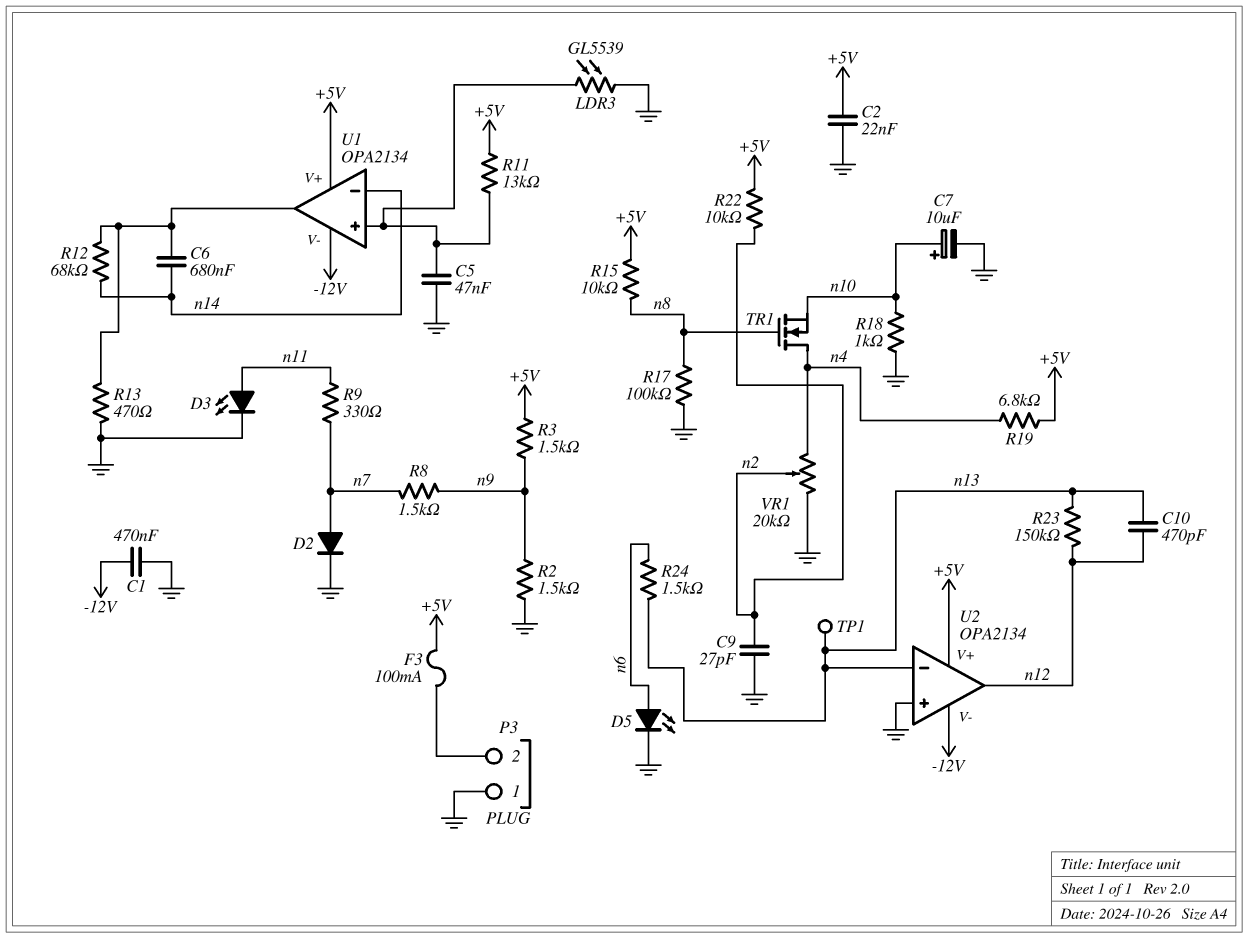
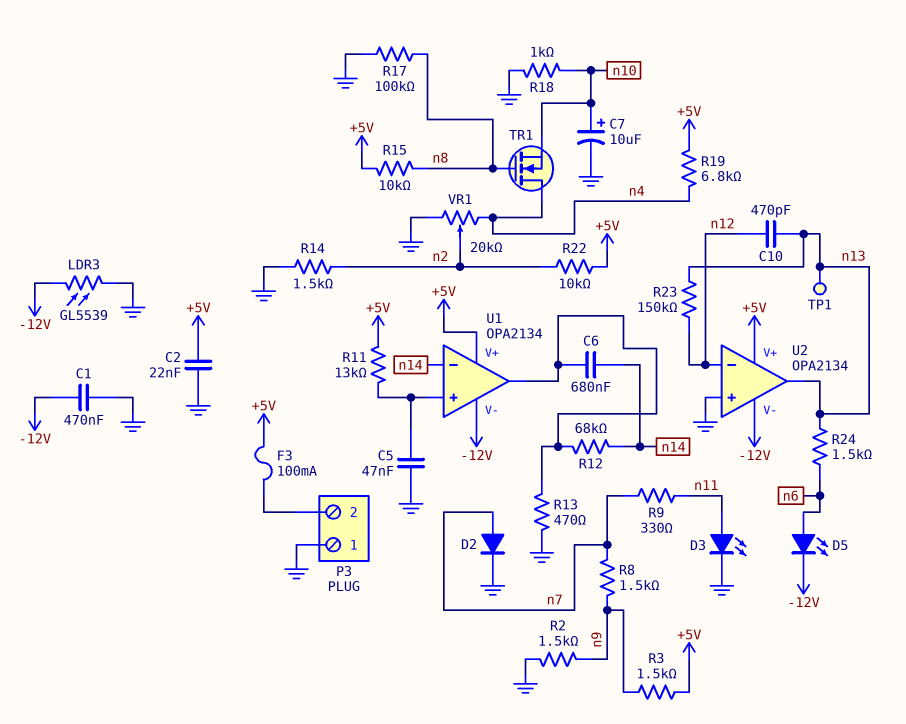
C9: 27pF (GND, n2) -> none
D5: LED (A n6, K GND) -> LED (A n6, K -12V)
LDR3: GL5539 (GND, U1/in+) -> GL5539 (-12V, GND)
R14: none -> 1.5k (GND, n2)
U2 pin in-: n13 -> n12
U2 pin out: n12 -> n13

